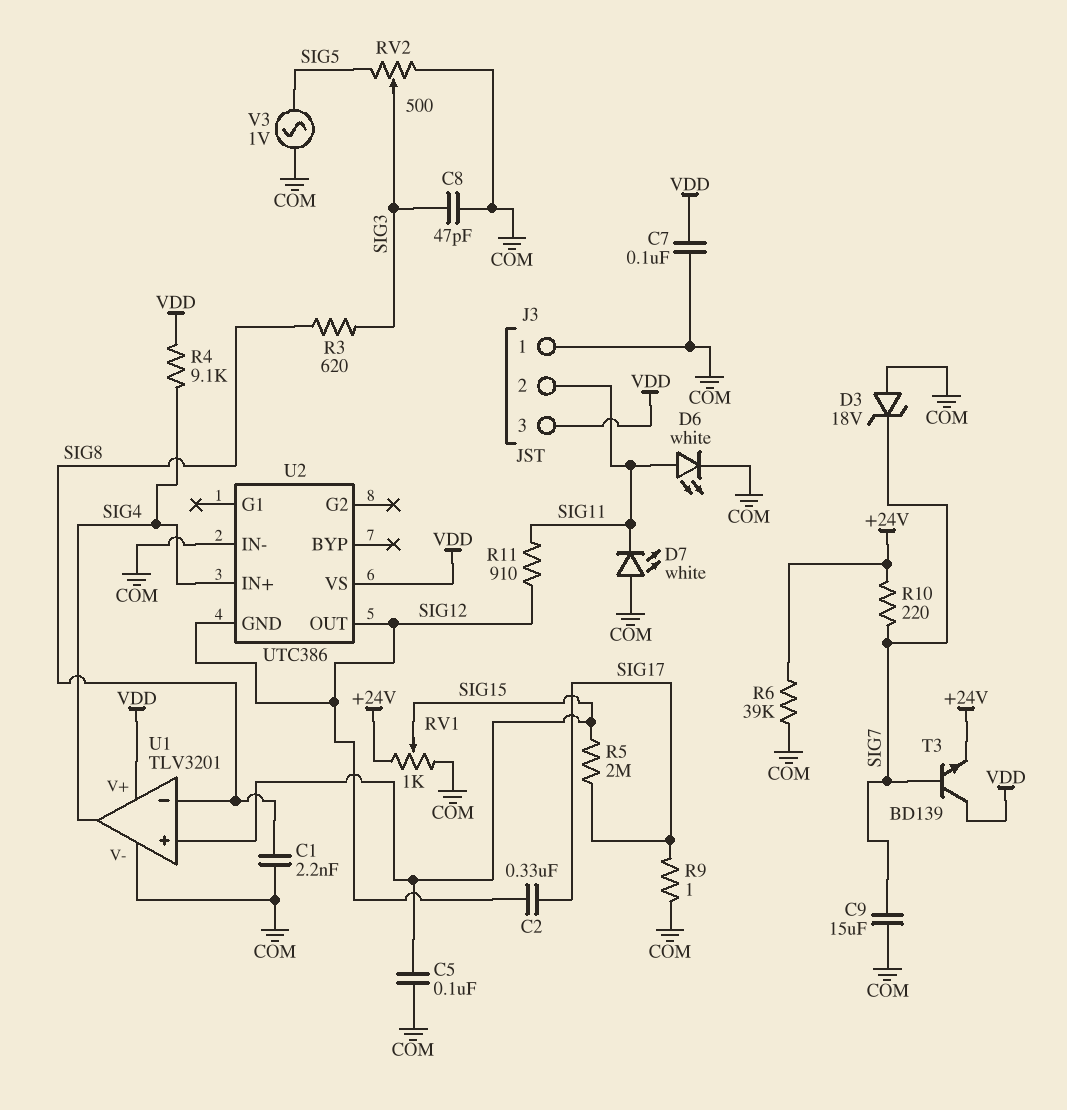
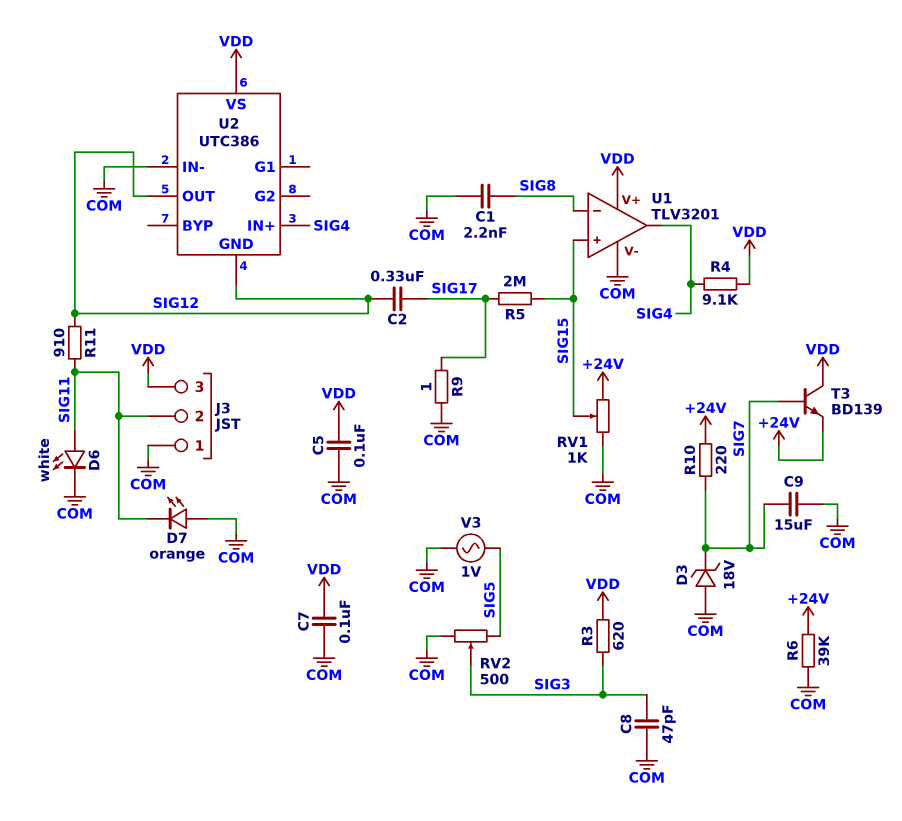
C5: 100nF (COM, SIG15) -> 100nF (COM, VDD)
D7: LED white (A COM, K SIG11) -> LED orange (A COM, K SIG11)
R3: 620 (SIG3, SIG8) -> 620 (SIG3, VDD)

